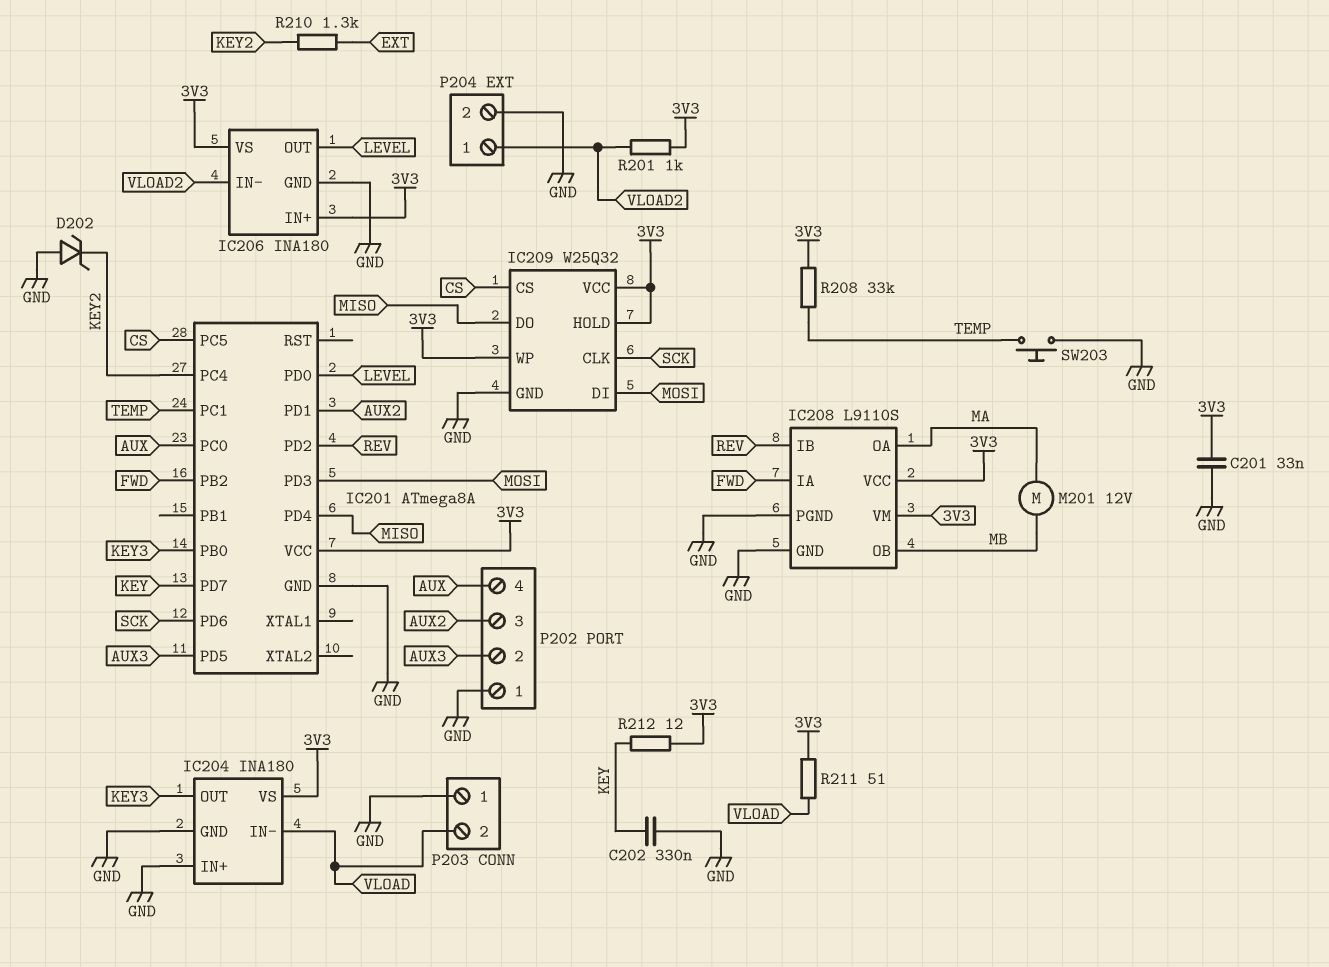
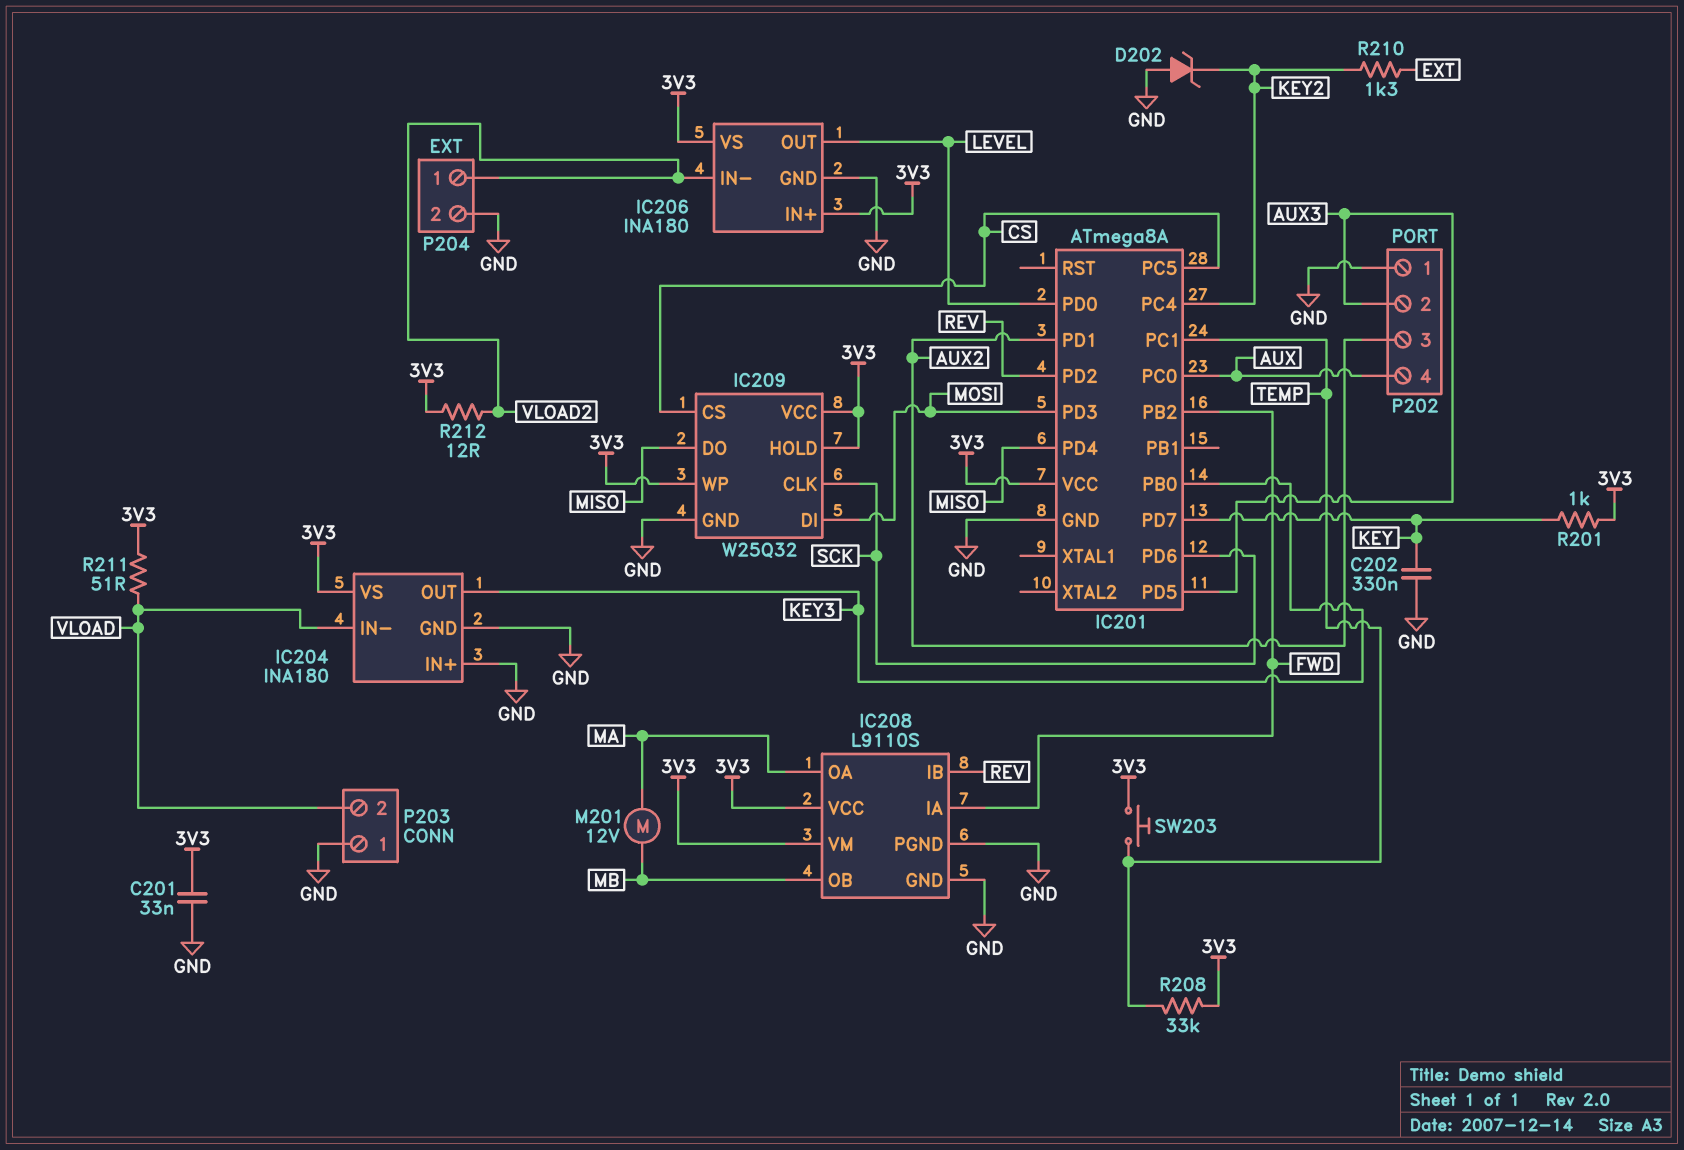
R201: 1k (3V3, VLOAD2) -> 1k (3V3, KEY)
R212: 12 (3V3, KEY) -> 12 (3V3, VLOAD2)
SW203: button (GND, TEMP) -> button (3V3, TEMP)

